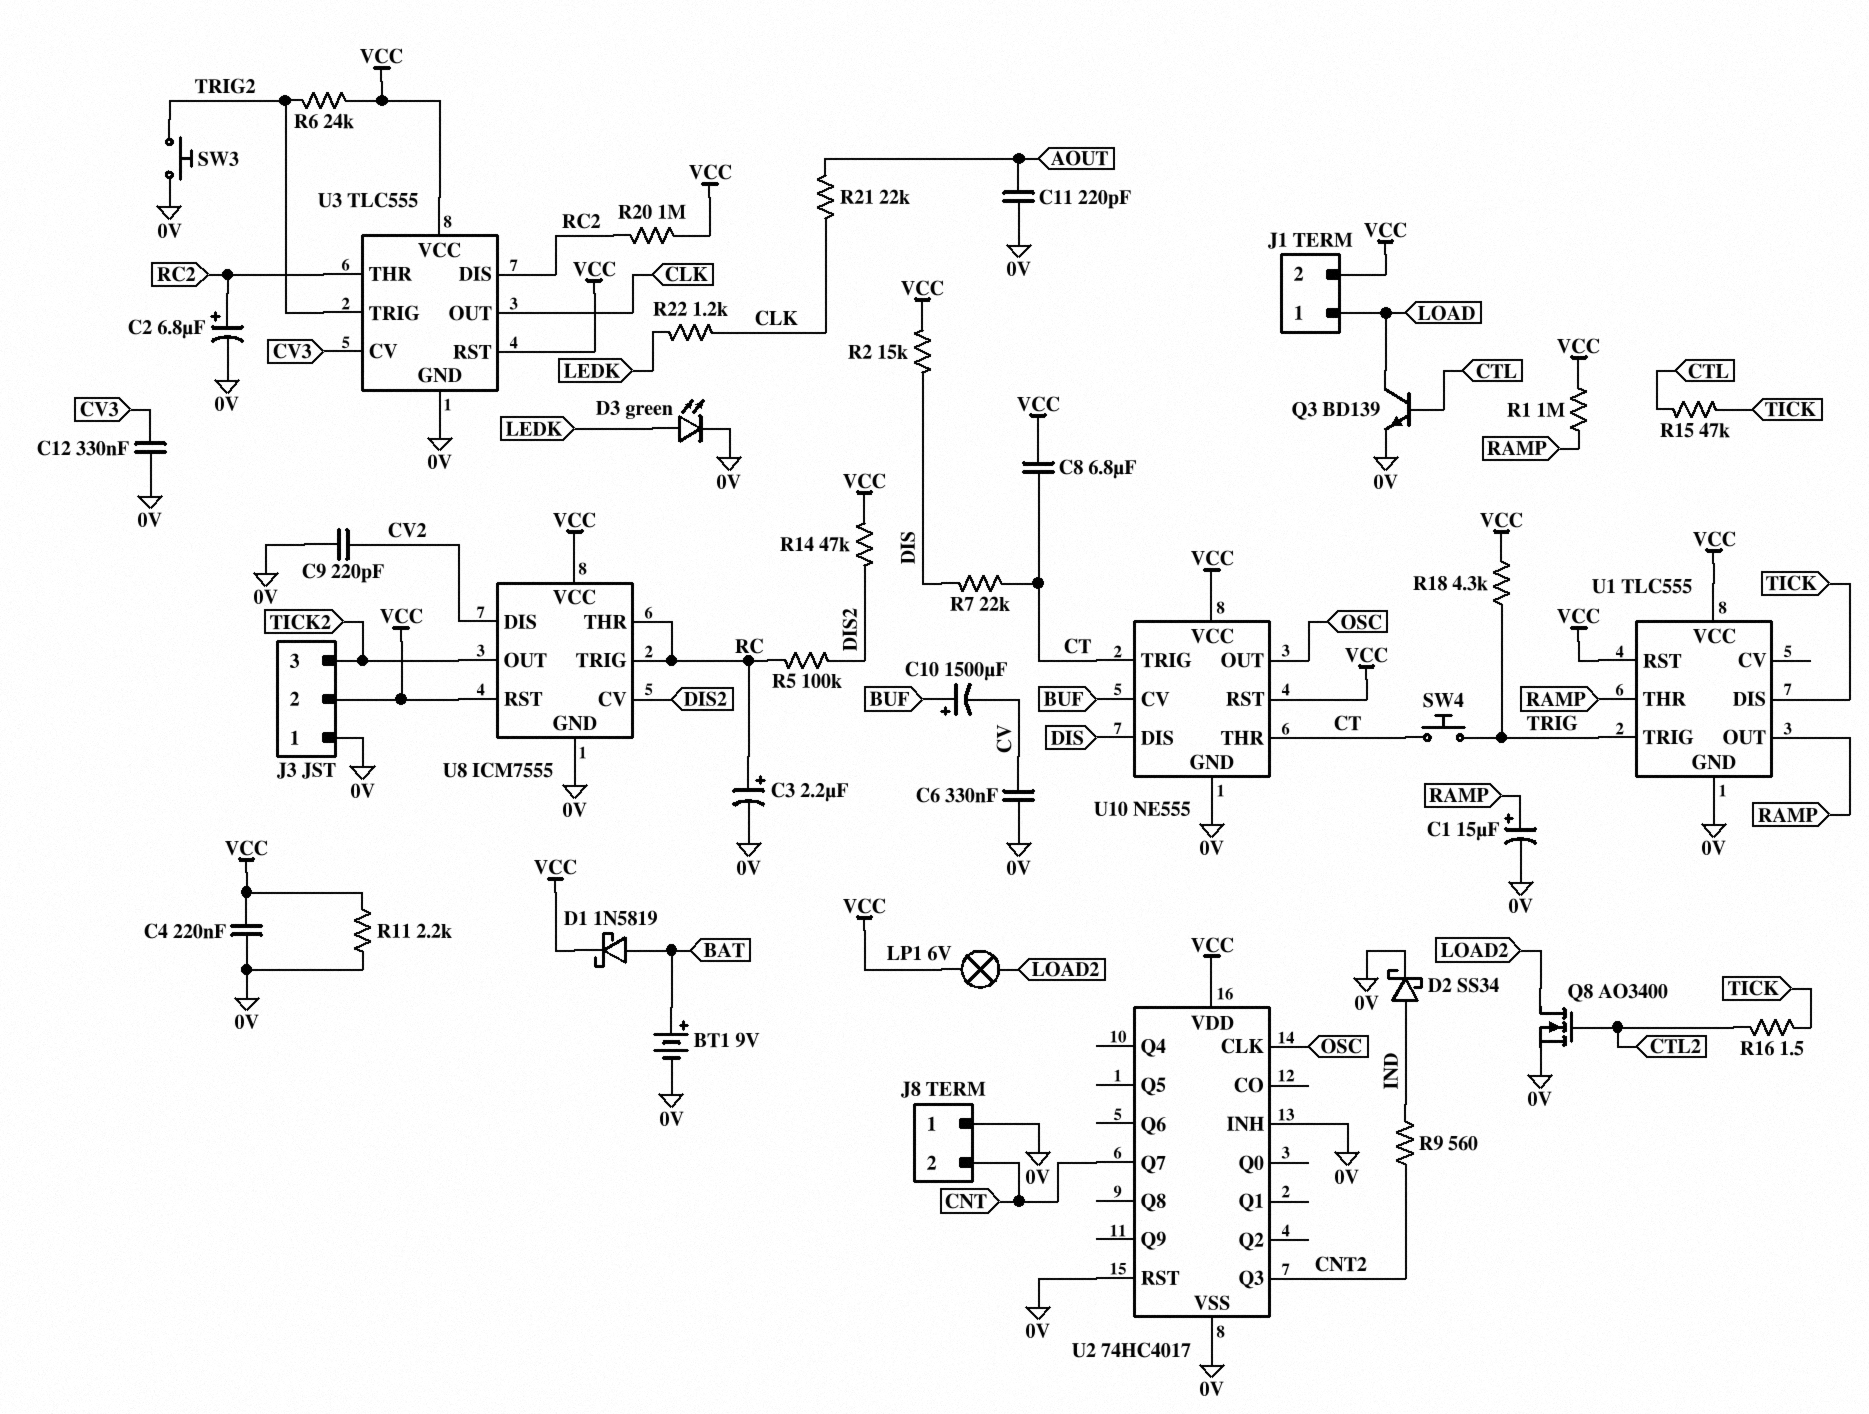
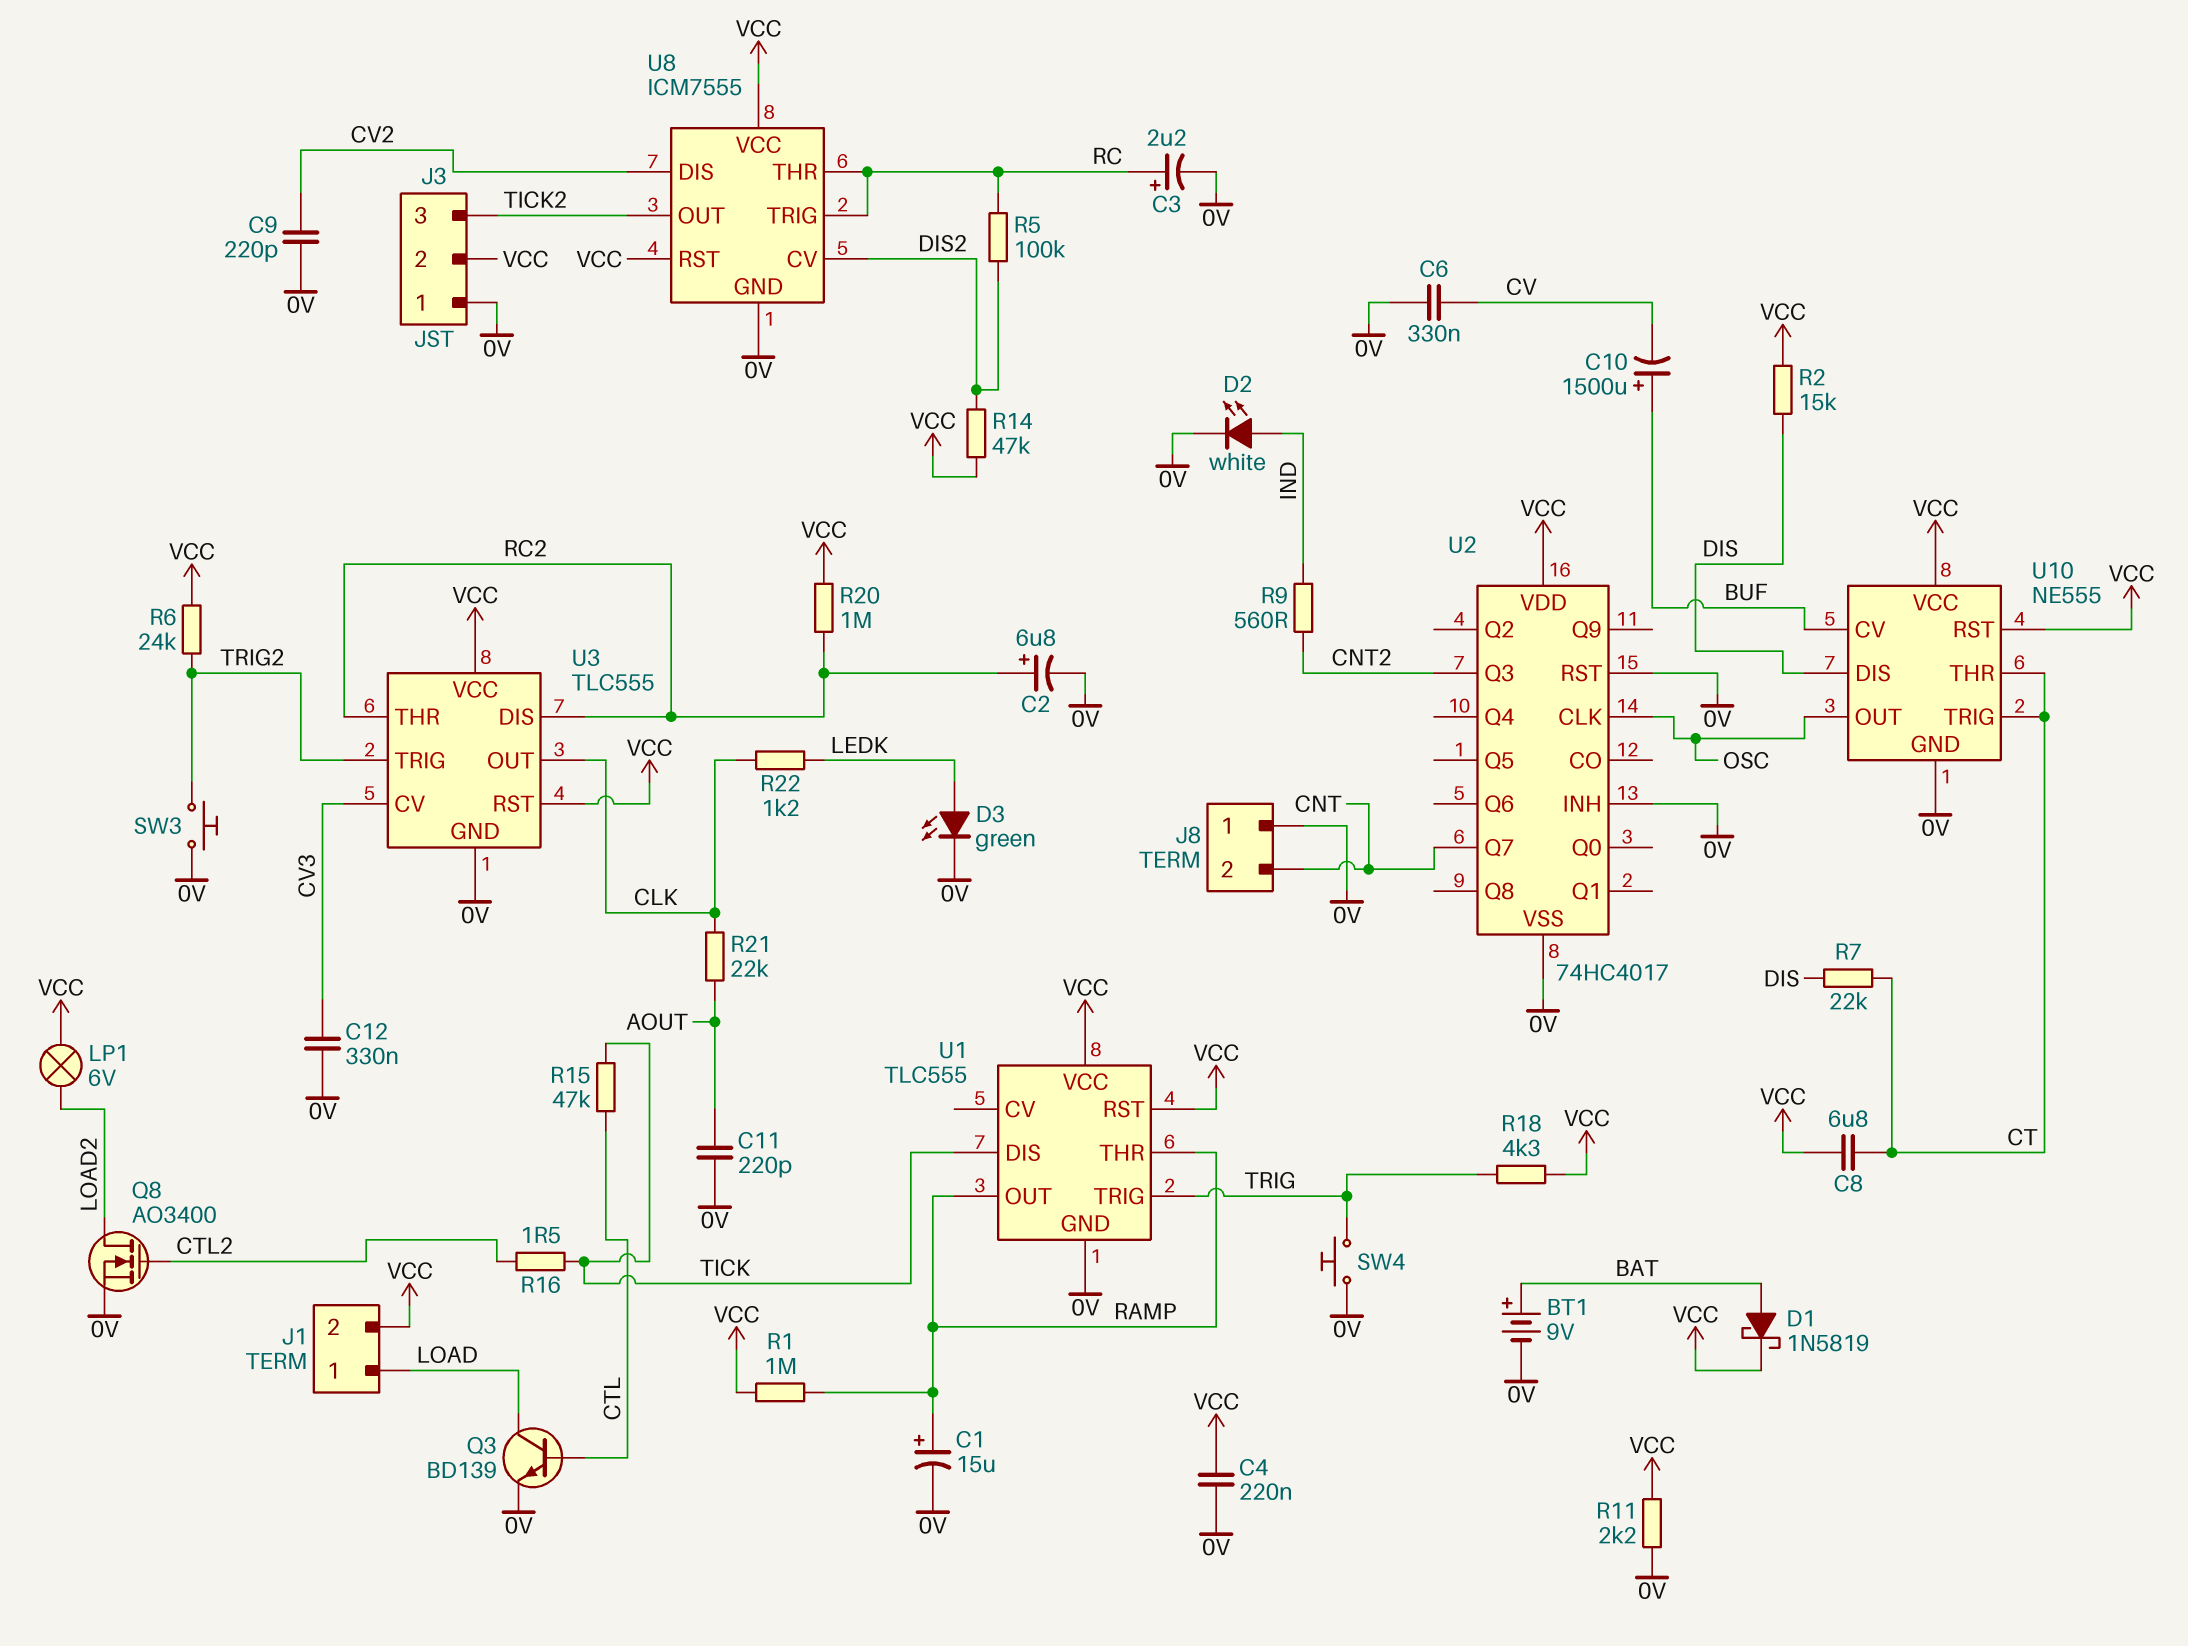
D2: schottky SS34 (A IND, K 0V) -> LED white (A IND, K 0V)
SW4: button (CT, TRIG) -> button (0V, TRIG)

